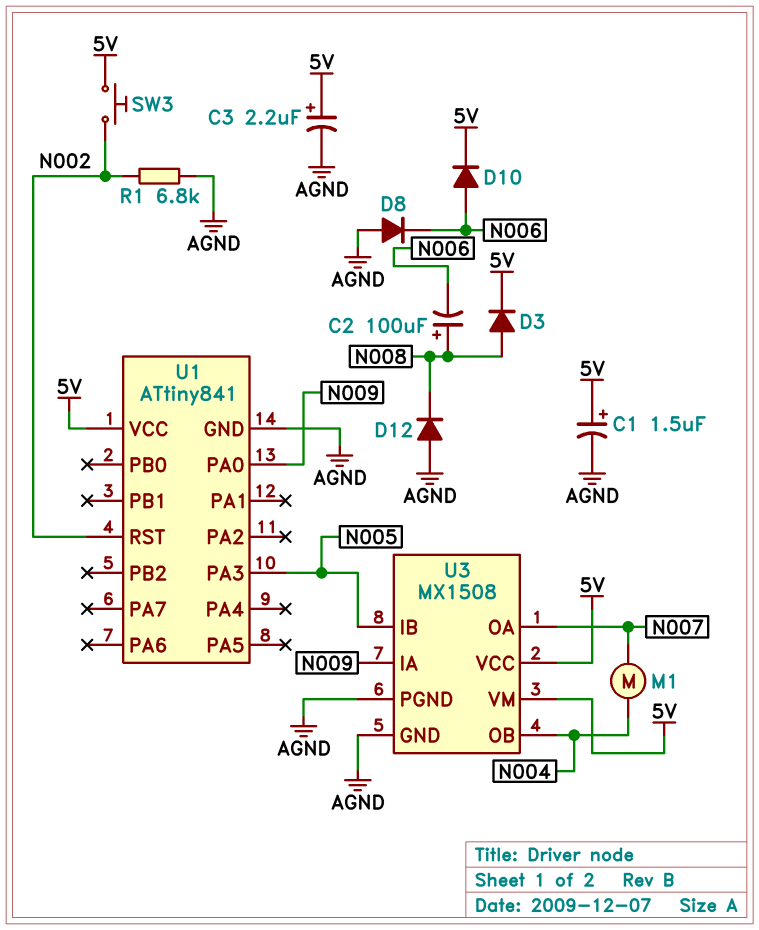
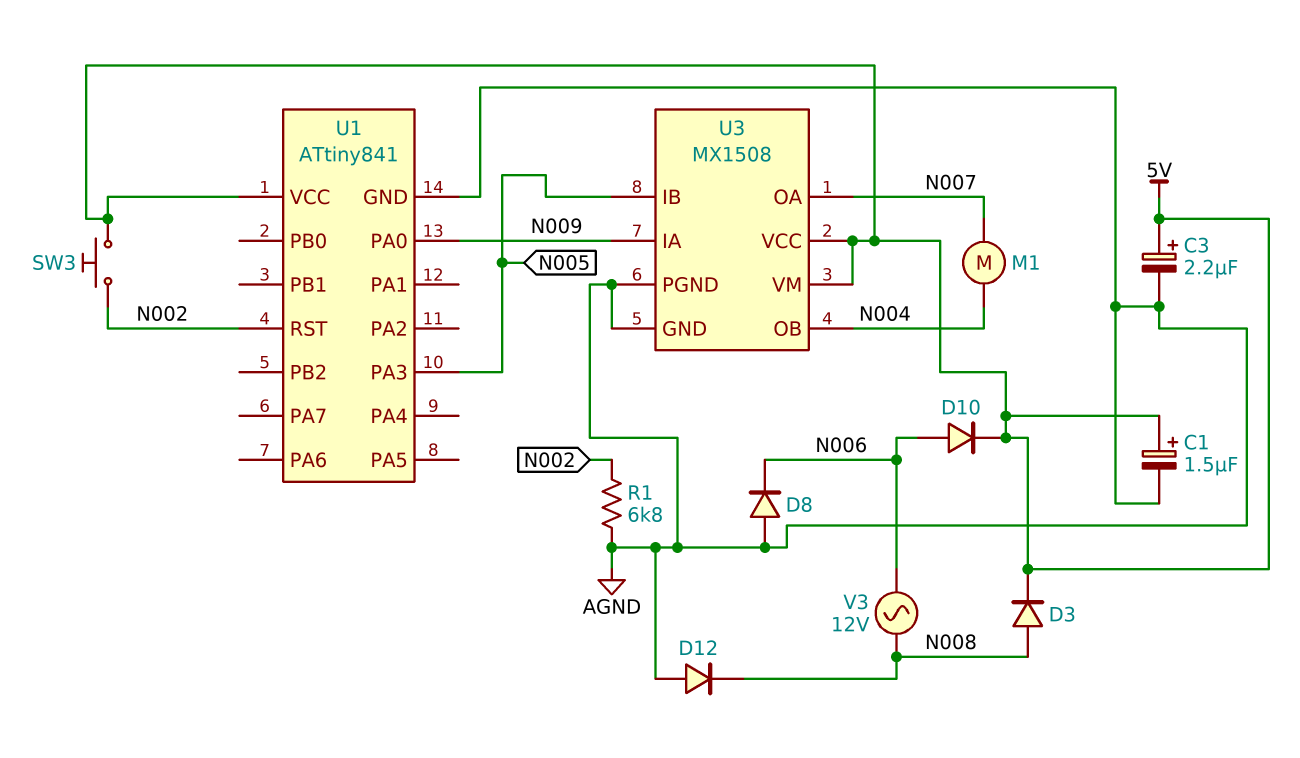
C2: 100uF (plus N008, minus N006) -> none
V3: none -> AC 12V (N006, N008)

